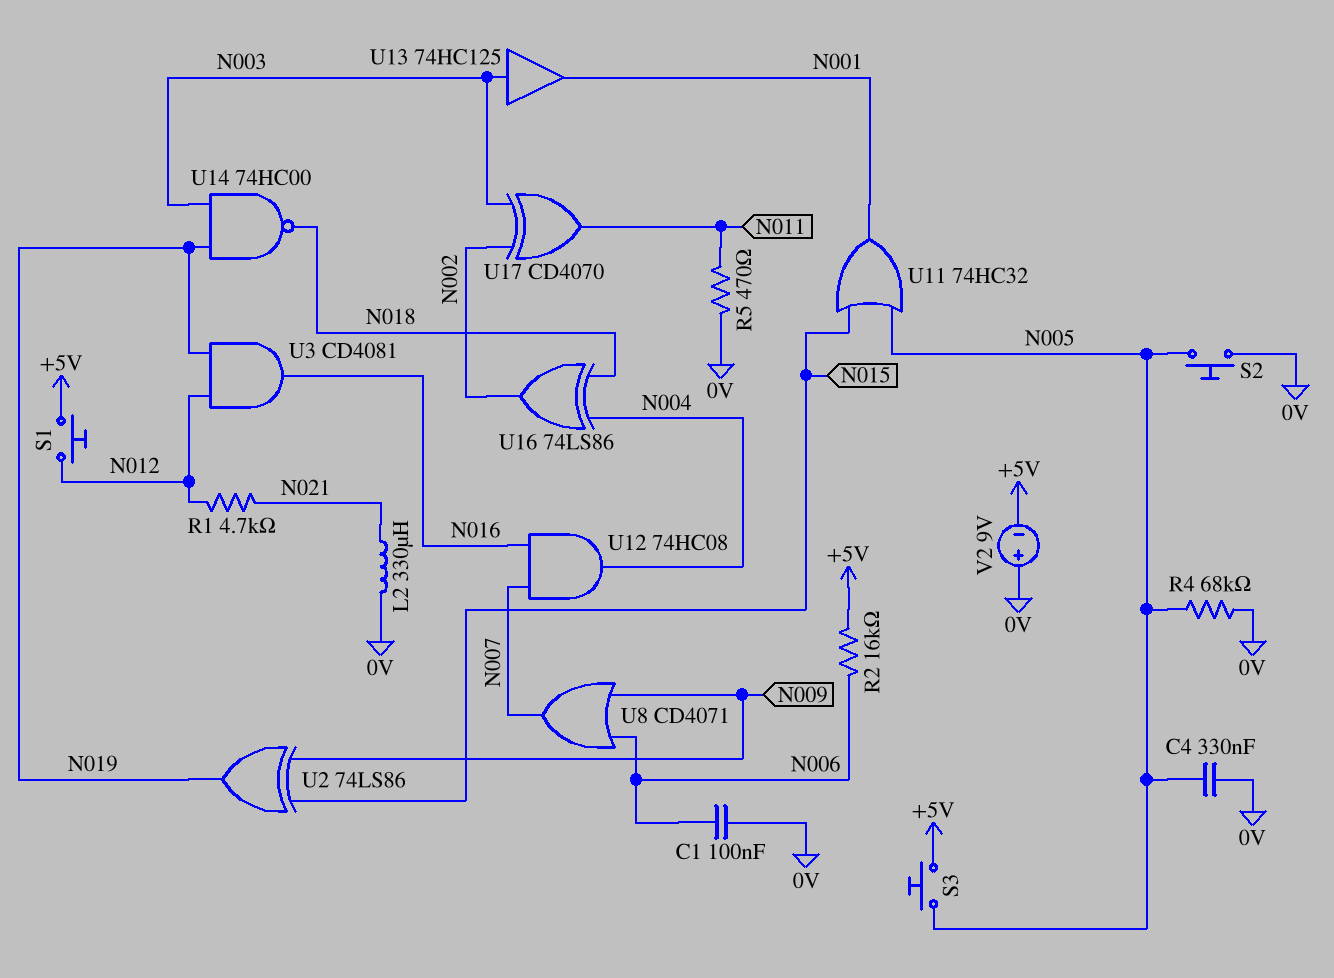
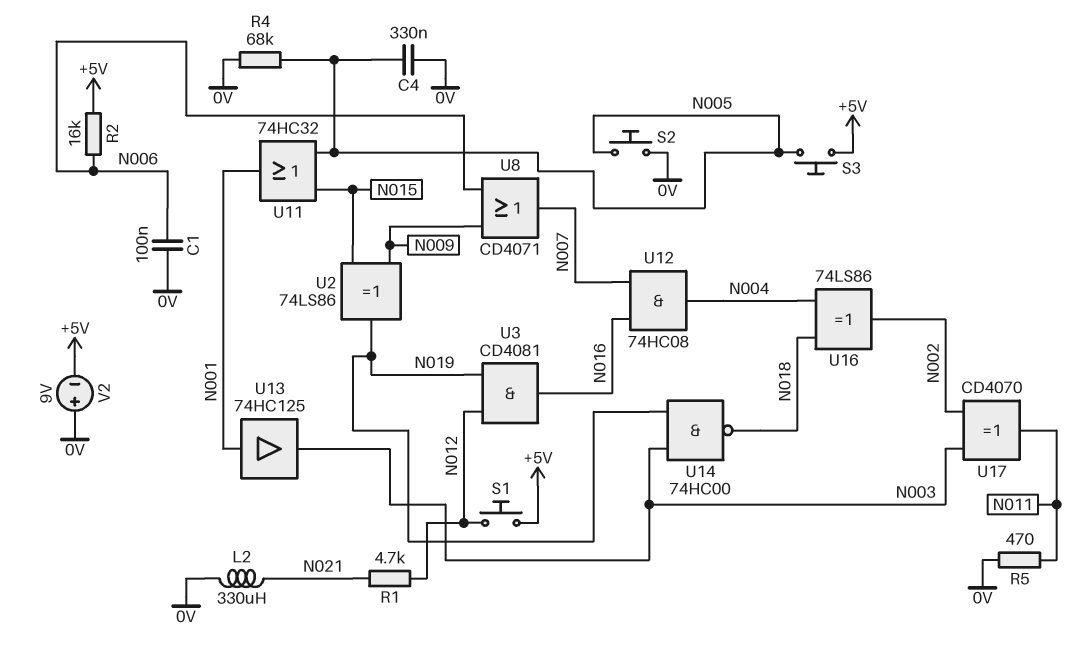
U13: buffer 74HC125 (in N003, out N001) -> buffer 74HC125 (in N001, out N003)

